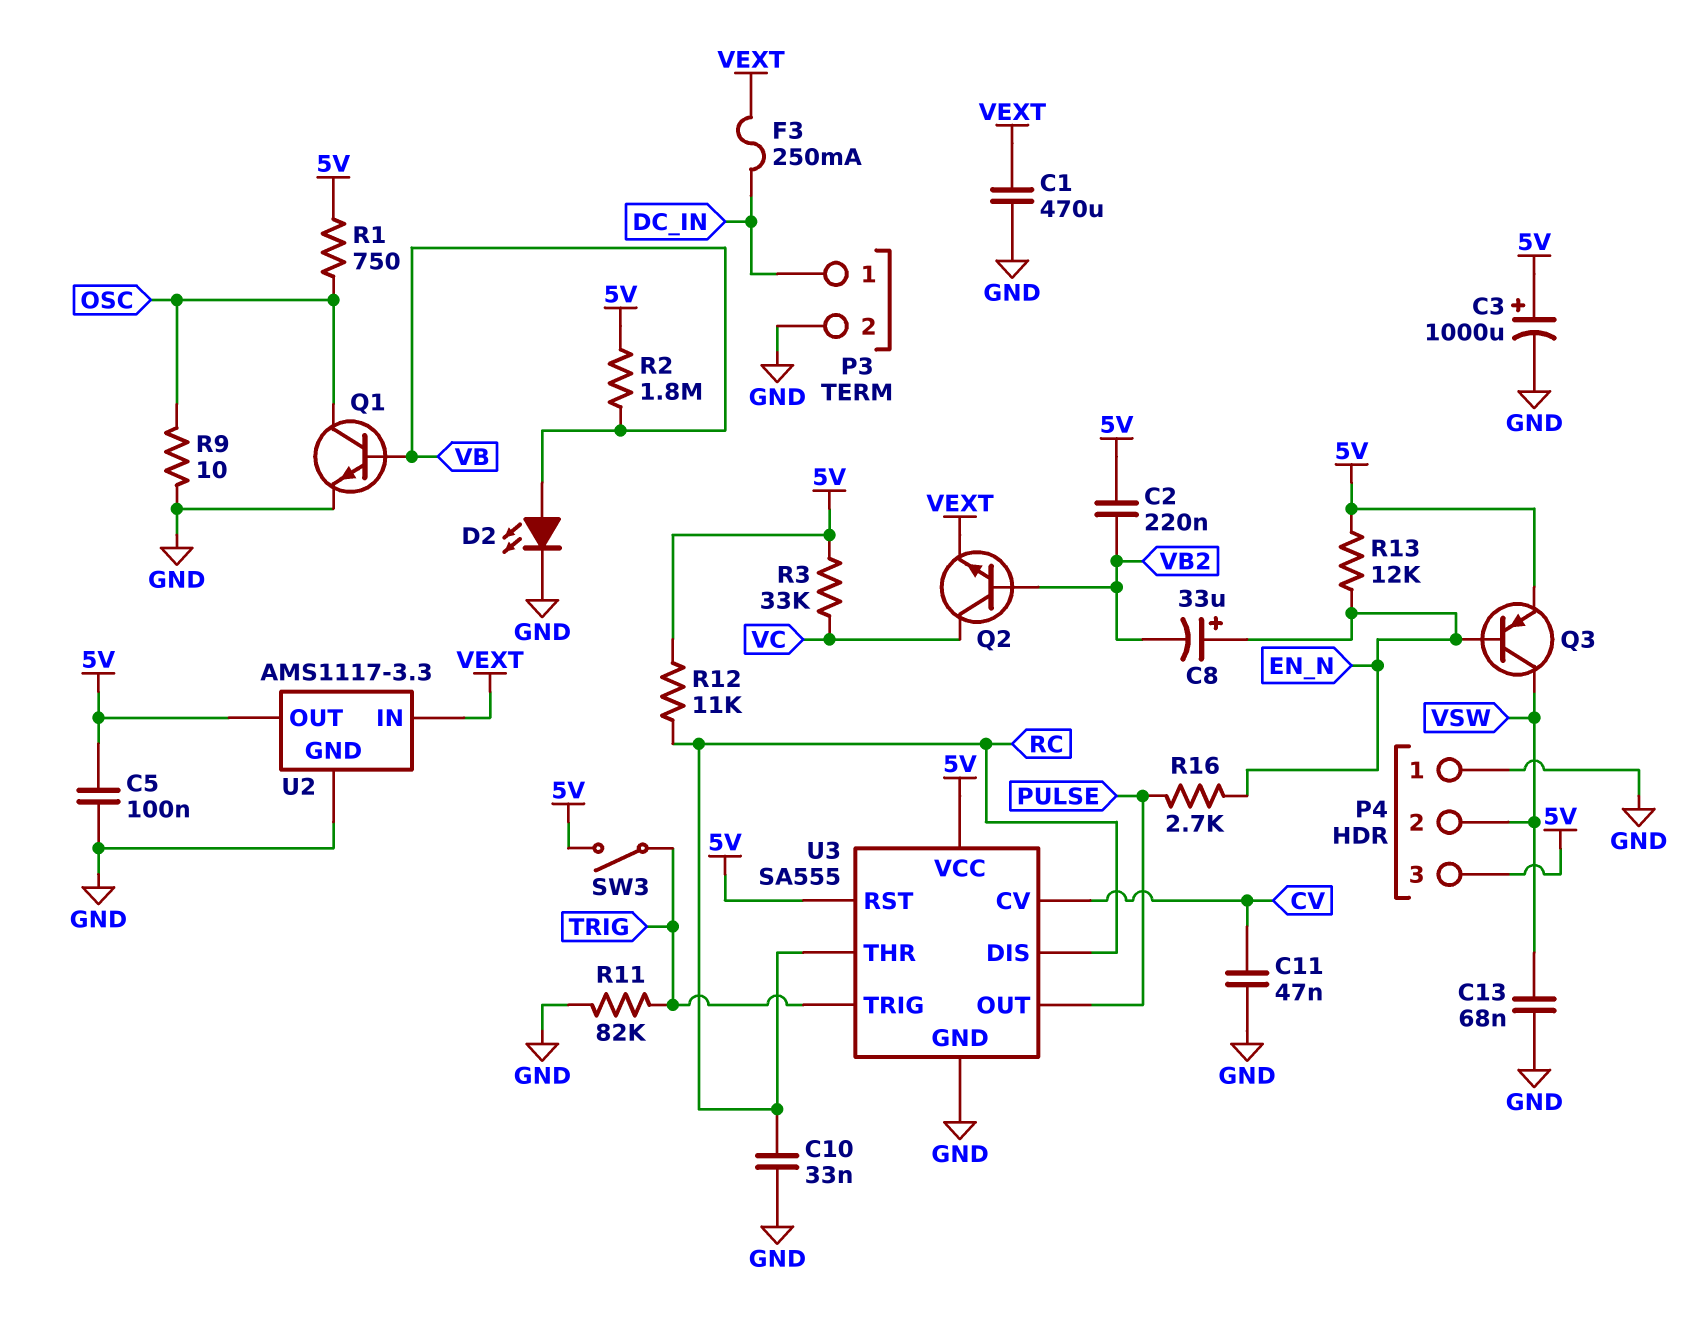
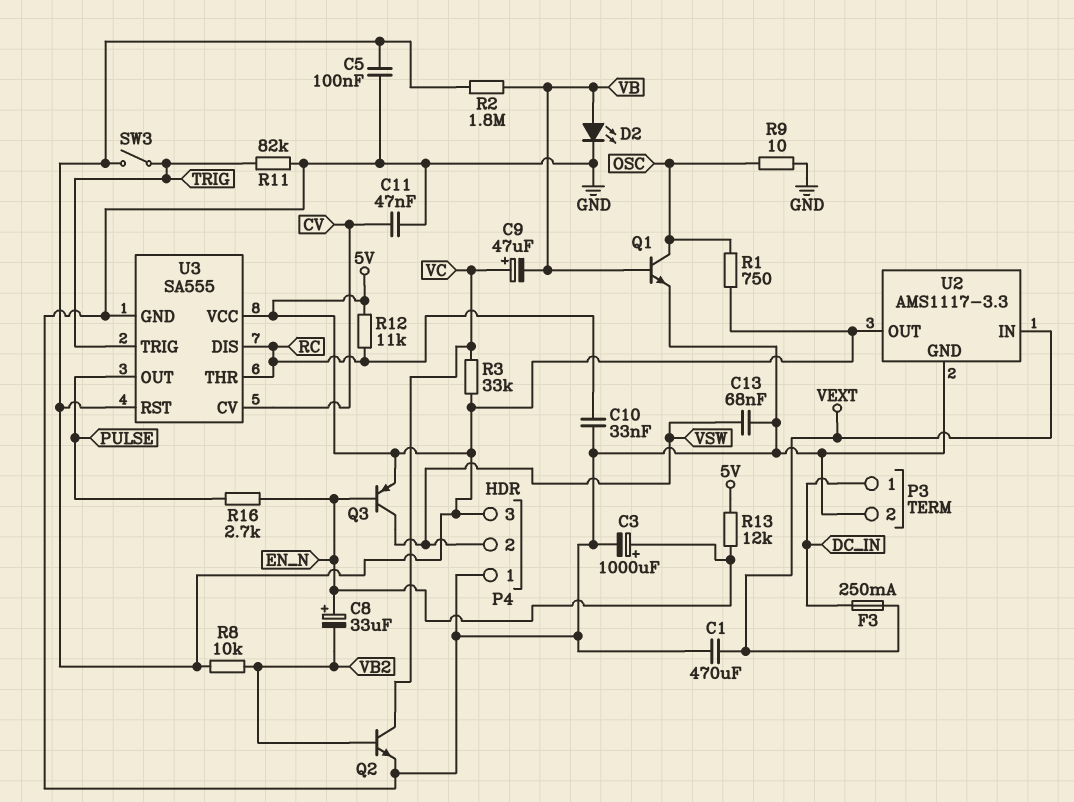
C2: 220nF (5V, VB2) -> none
C3: 1000uF (plus 5V, minus GND) -> 1000uF (plus EN_N, minus GND)
C9: none -> 47uF (plus VC, minus VB)
Q2: NPN (B VB2, C VC, E VEXT) -> NPN (B VB2, C VC, E GND)
R8: none -> 10k (5V, VB2)

